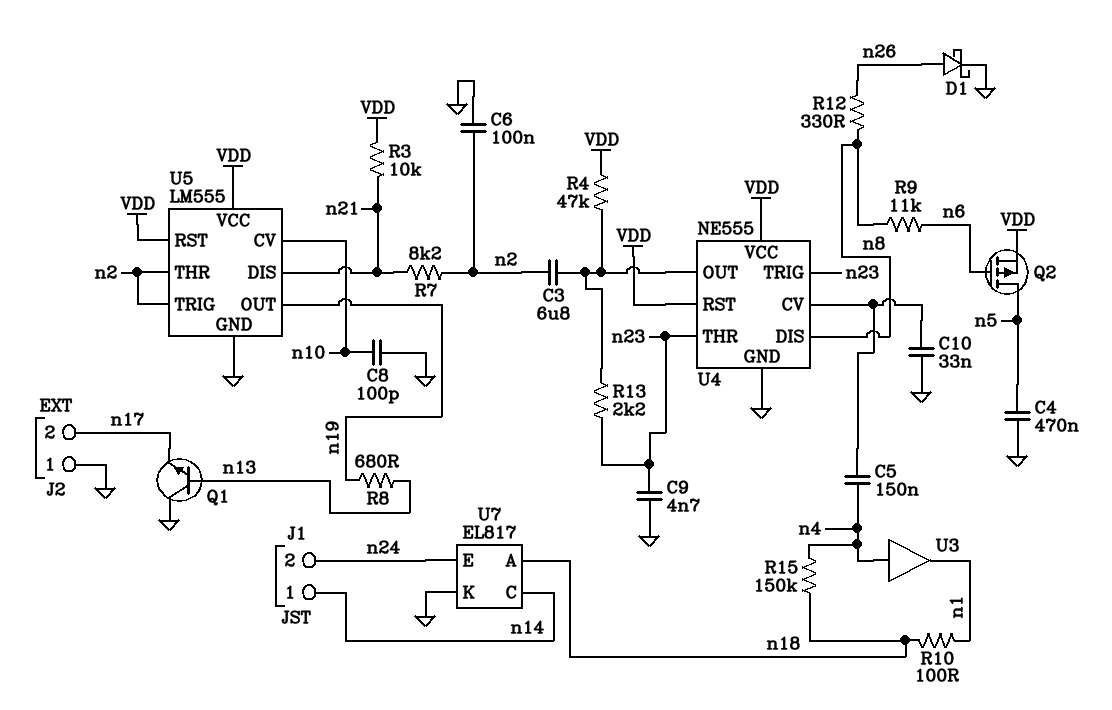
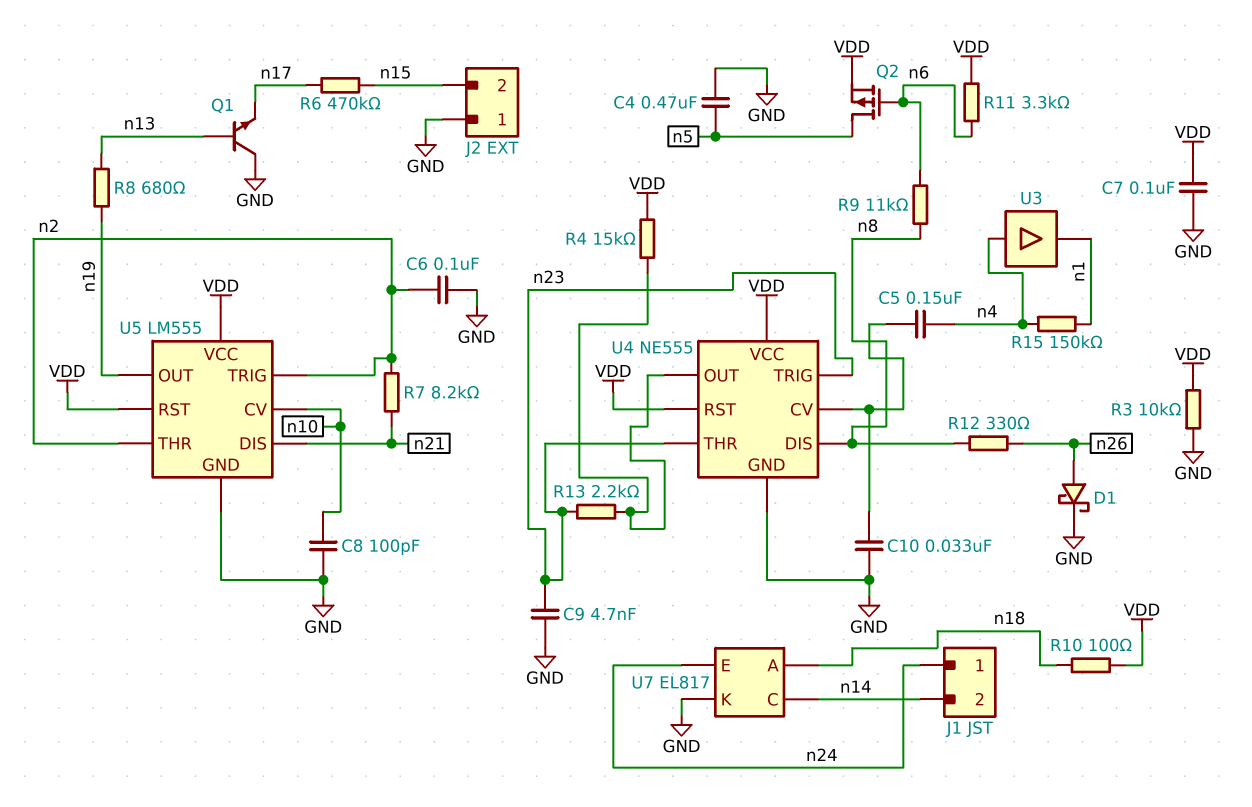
C3: 6.8uF (U4/OUT, n2) -> none
C7: none -> 100nF (GND, VDD)
J1 pin 1: n14 -> n24
J1 pin 2: n24 -> n14
J2 pin 2: n17 -> n15
R3: 10k (VDD, n21) -> 10k (GND, VDD)
R4: 47k (U4/OUT, VDD) -> 15k (U4/OUT, VDD)
R6: none -> 470k (n15, n17)
R10: 100 (n1, n18) -> 100 (VDD, n18)
R11: none -> 3.3k (VDD, n6)
R15: 150k (n4, n18) -> 150k (n1, n4)

